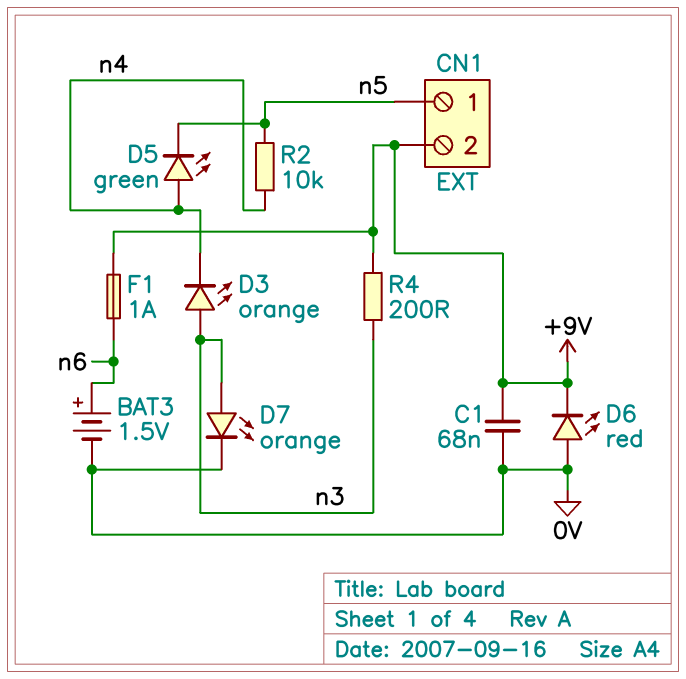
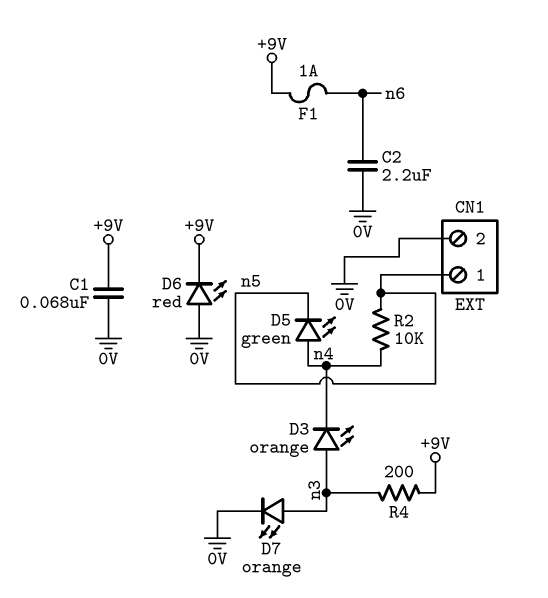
BAT3: 1.5V (plus n6, minus 0V) -> none
C2: none -> 2.2uF (0V, n6)
CN1 pin 2: +9V -> 0V

